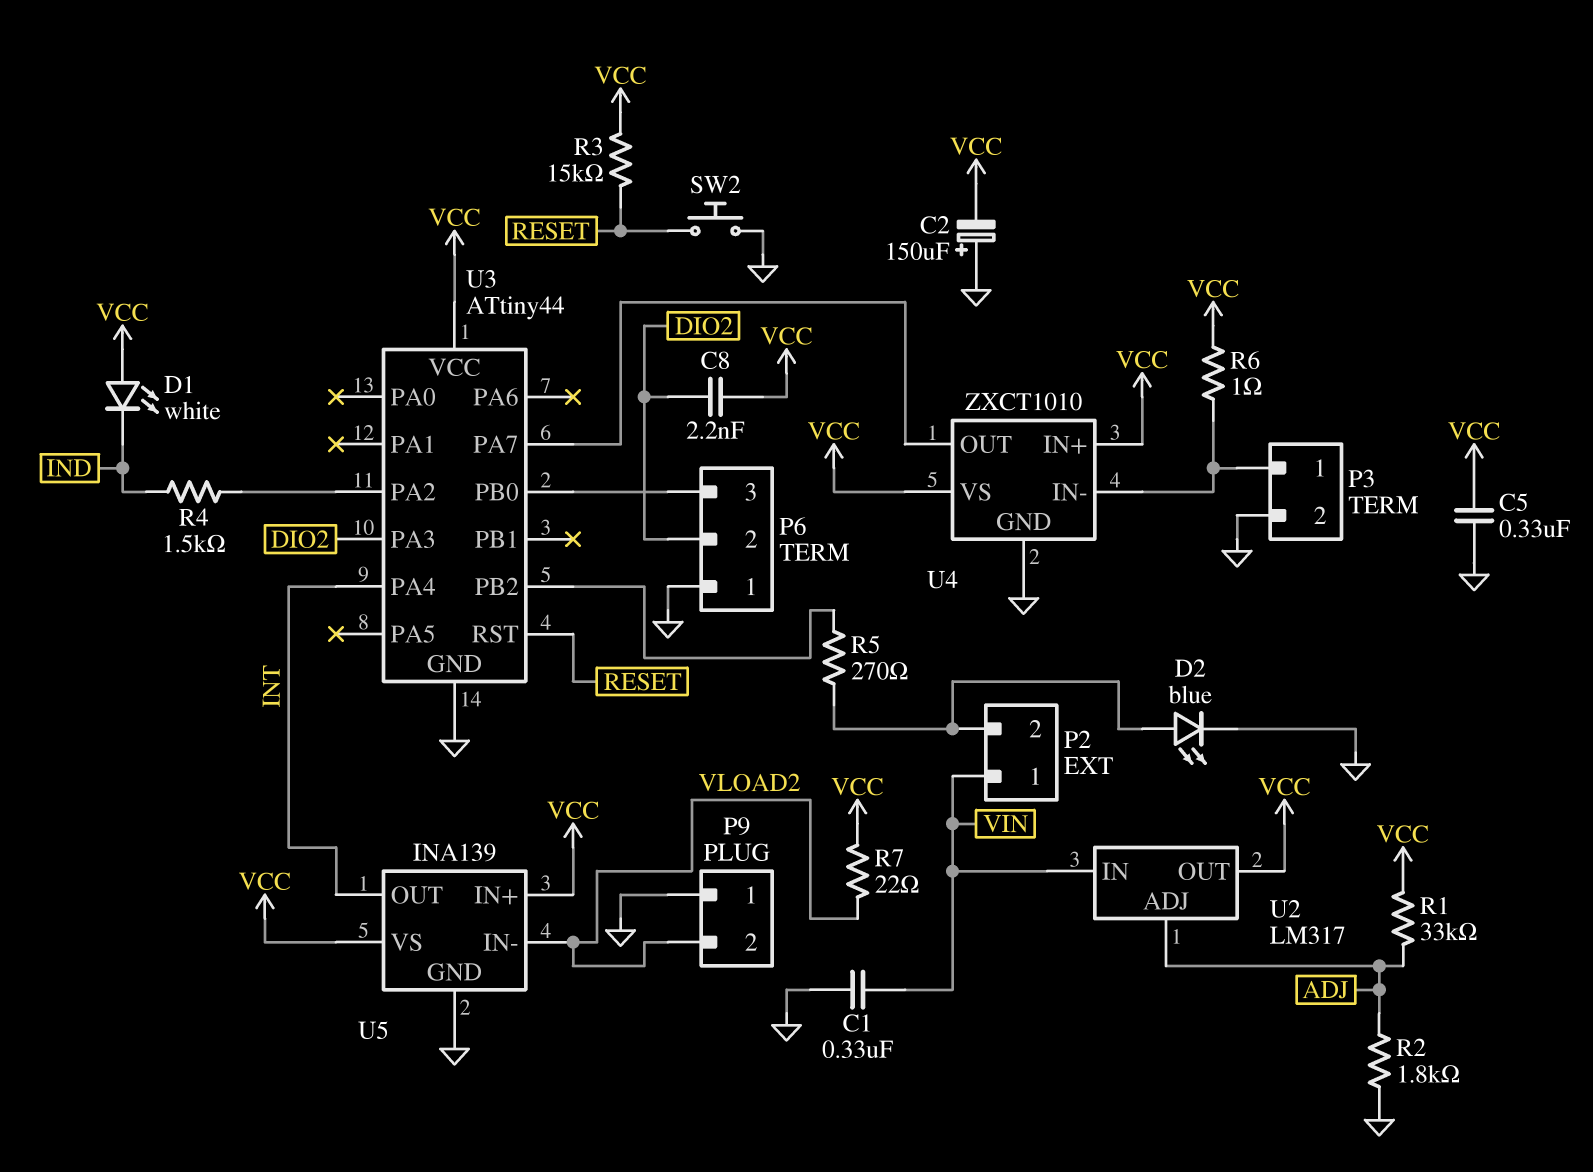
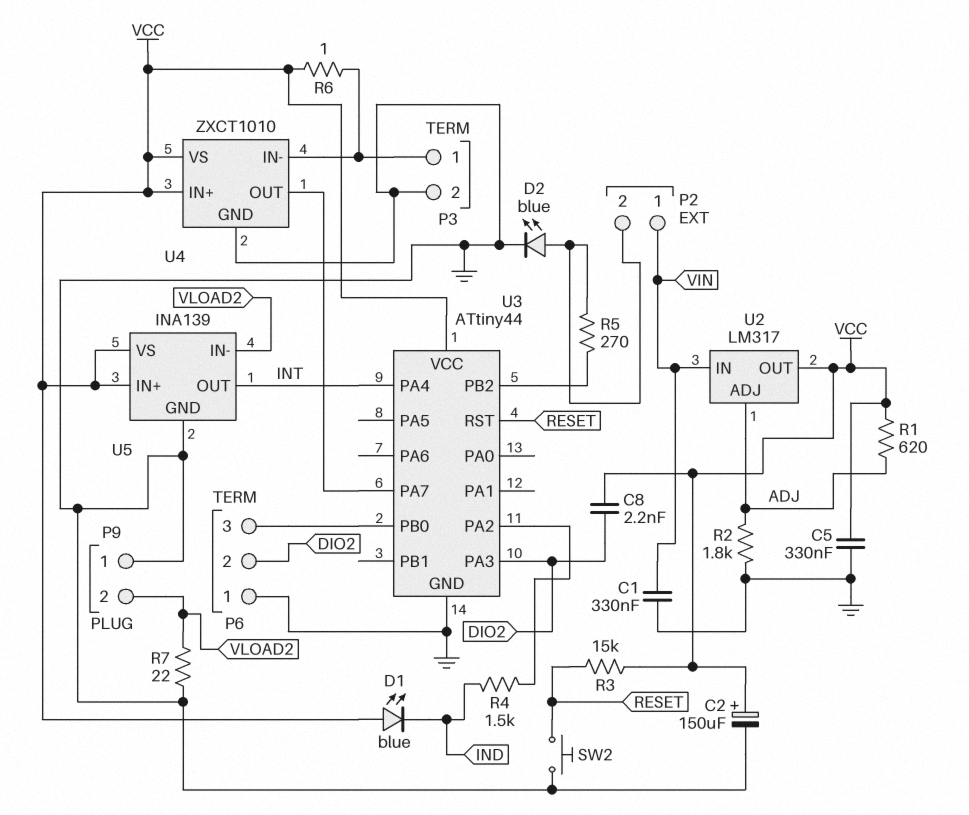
C2: 150uF (plus GND, minus VCC) -> 150uF (plus VCC, minus GND)
D1: LED white (A VCC, K IND) -> LED blue (A VCC, K IND)
R1: 33k (ADJ, VCC) -> 620 (ADJ, VCC)
R7: 22 (VCC, VLOAD2) -> 22 (GND, VLOAD2)

